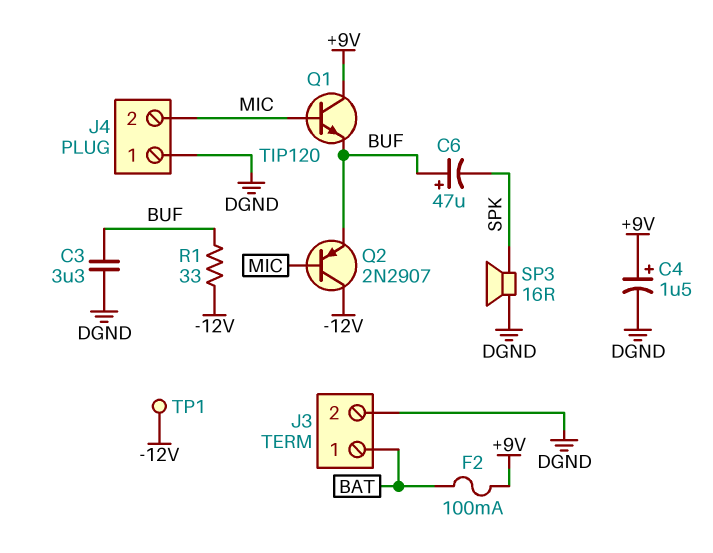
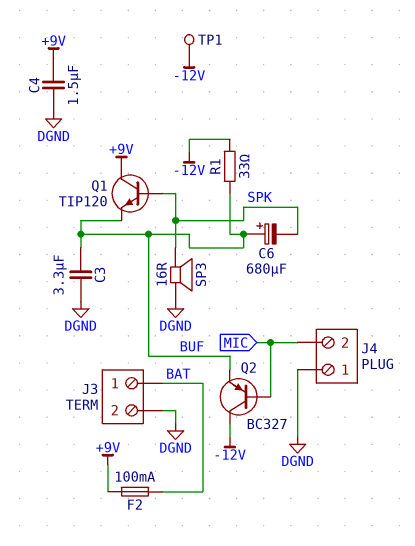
C4: 1.5uF (plus +9V, minus DGND) -> 1.5uF (+9V, DGND)
C6: 47uF (plus BUF, minus SPK) -> 680uF (plus BUF, minus SPK)
Q1: NPN TIP120 (B MIC, C +9V, E BUF) -> NPN TIP120 (B SPK, C +9V, E BUF)
Q2: PNP 2N2907 (B MIC, C -12V, E BUF) -> PNP BC327 (B MIC, C -12V, E BUF)

